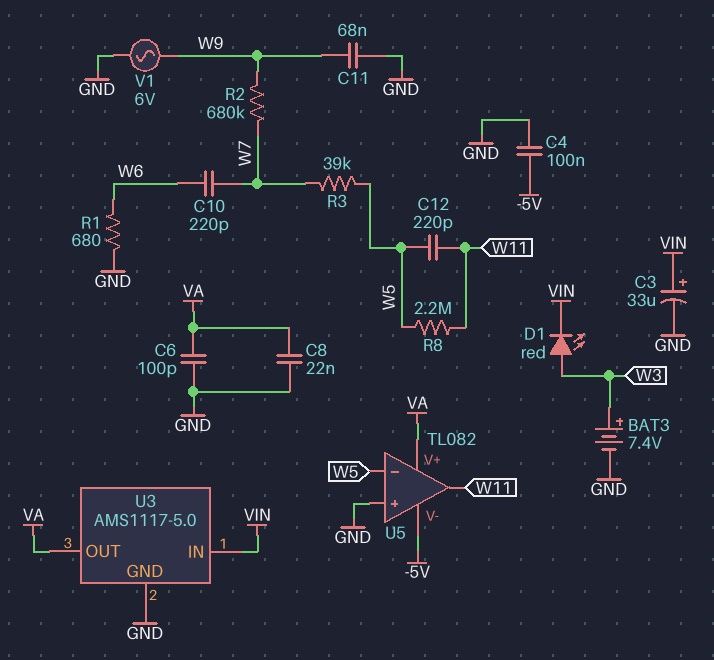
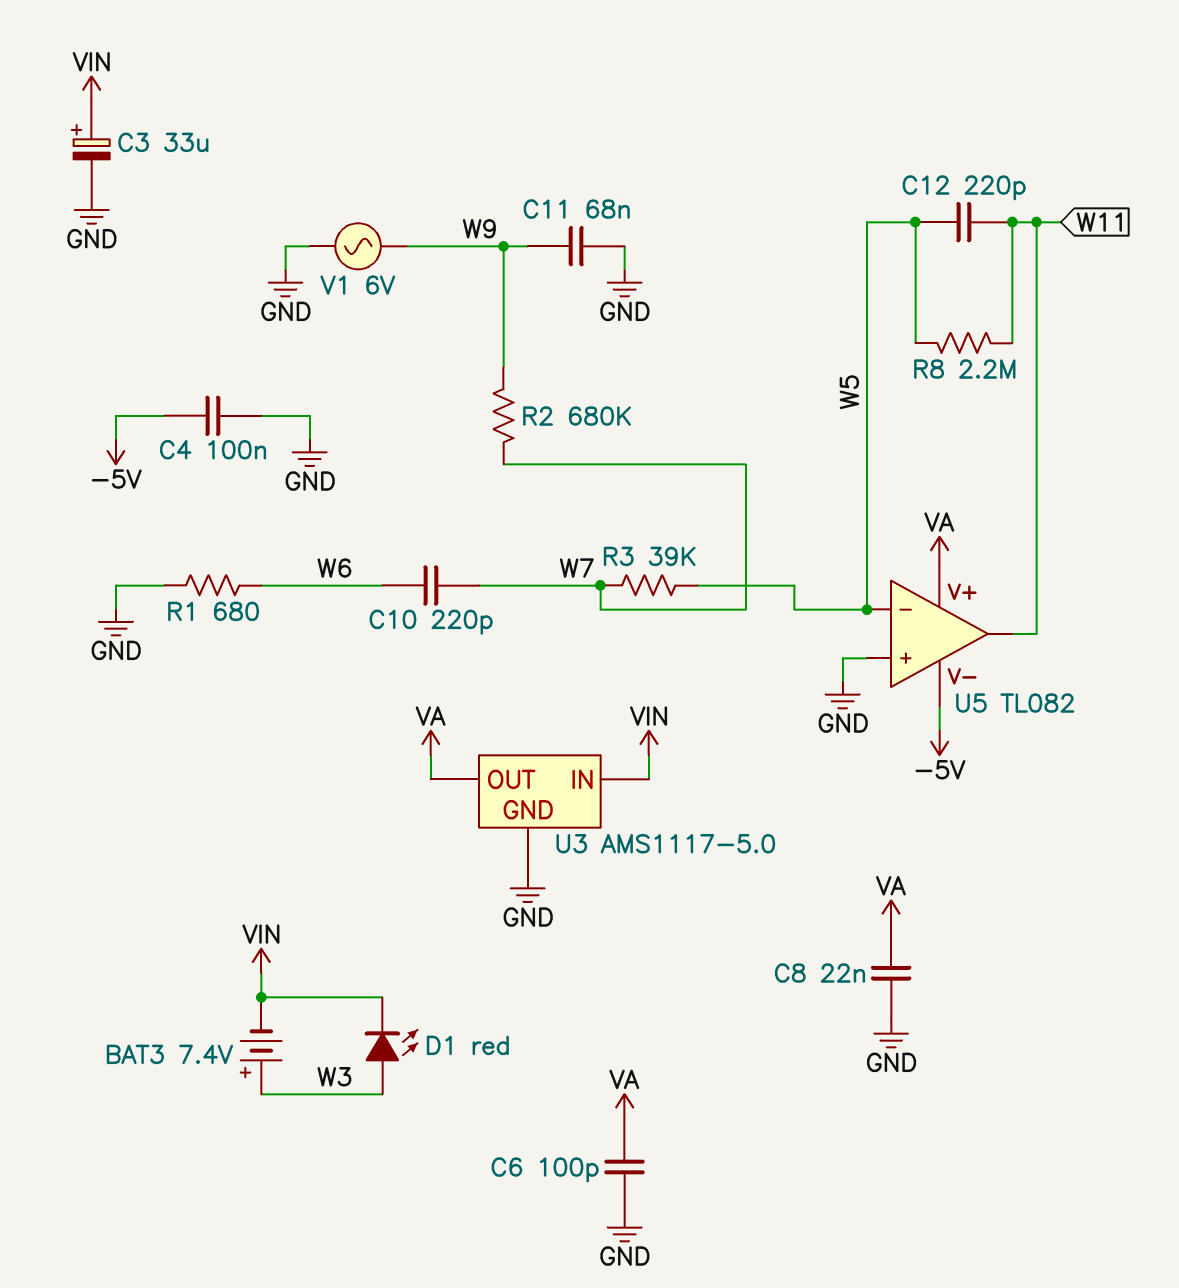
BAT3: 7.4V (plus W3, minus GND) -> 7.4V (plus W3, minus VIN)

